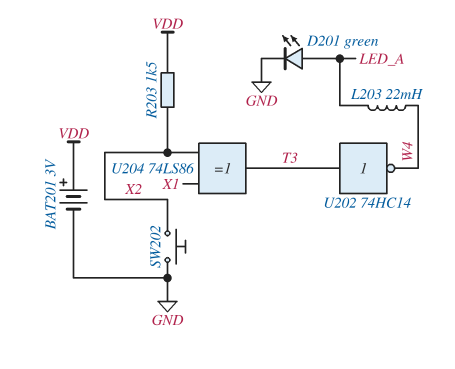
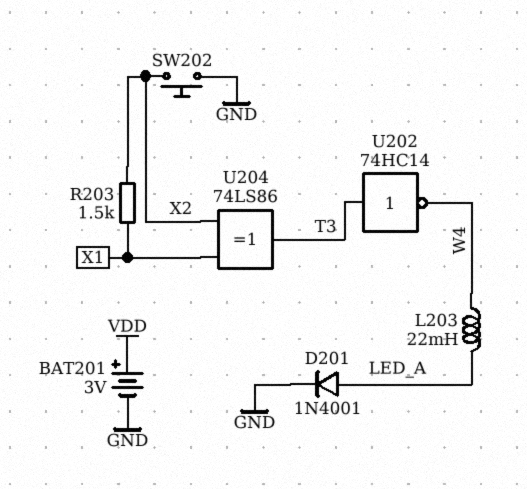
D201: LED green (A LED_A, K GND) -> diode 1N4001 (A LED_A, K GND)
R203: 1.5k (VDD, X2) -> 1.5k (X1, X2)

